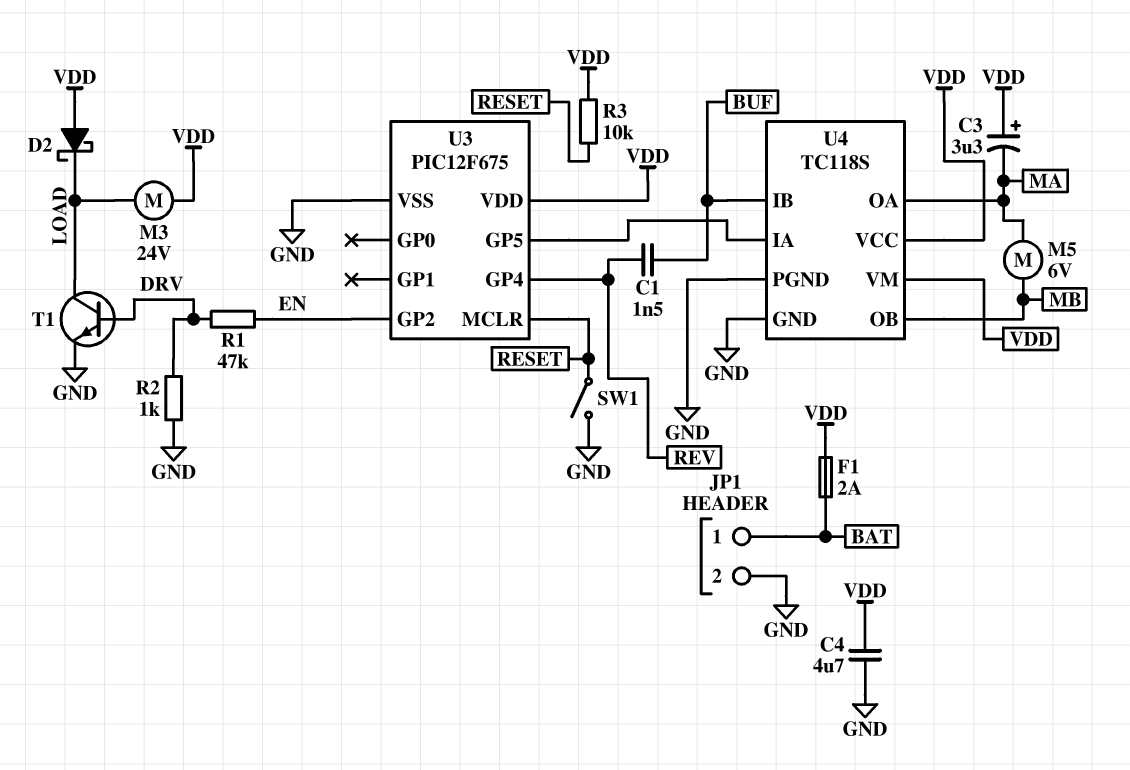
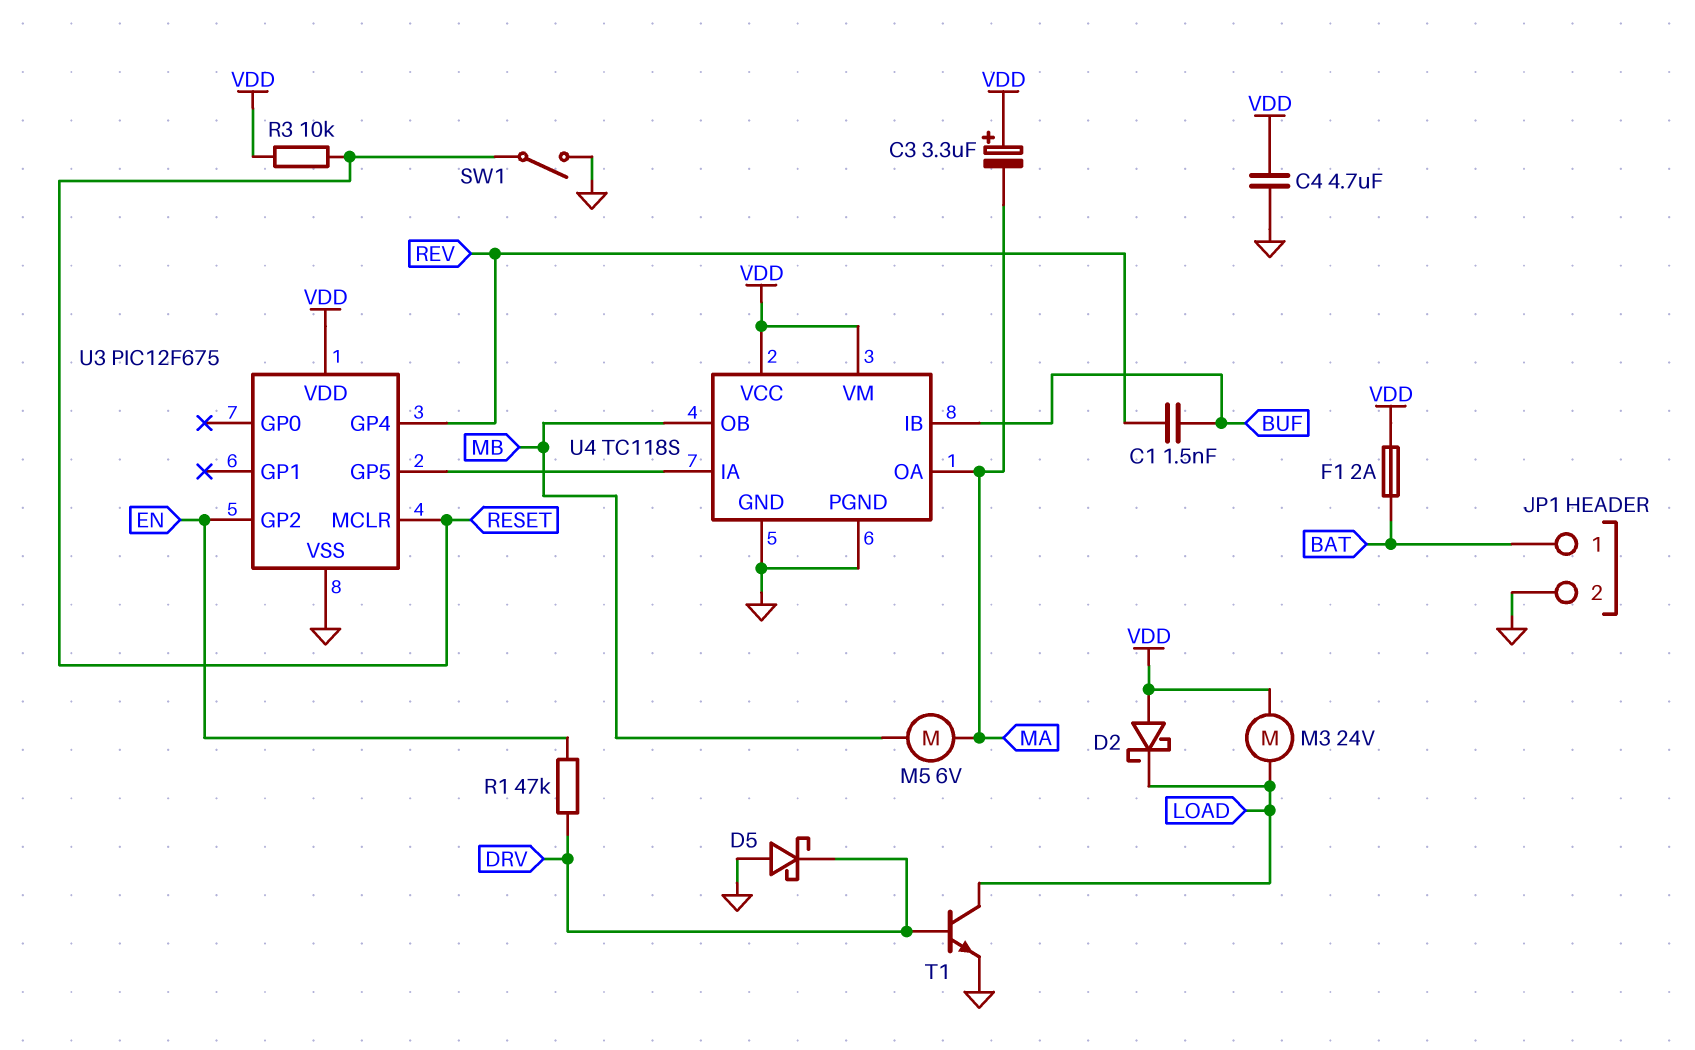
D5: none -> schottky (A GND, K DRV)
R2: 1k (DRV, GND) -> none

